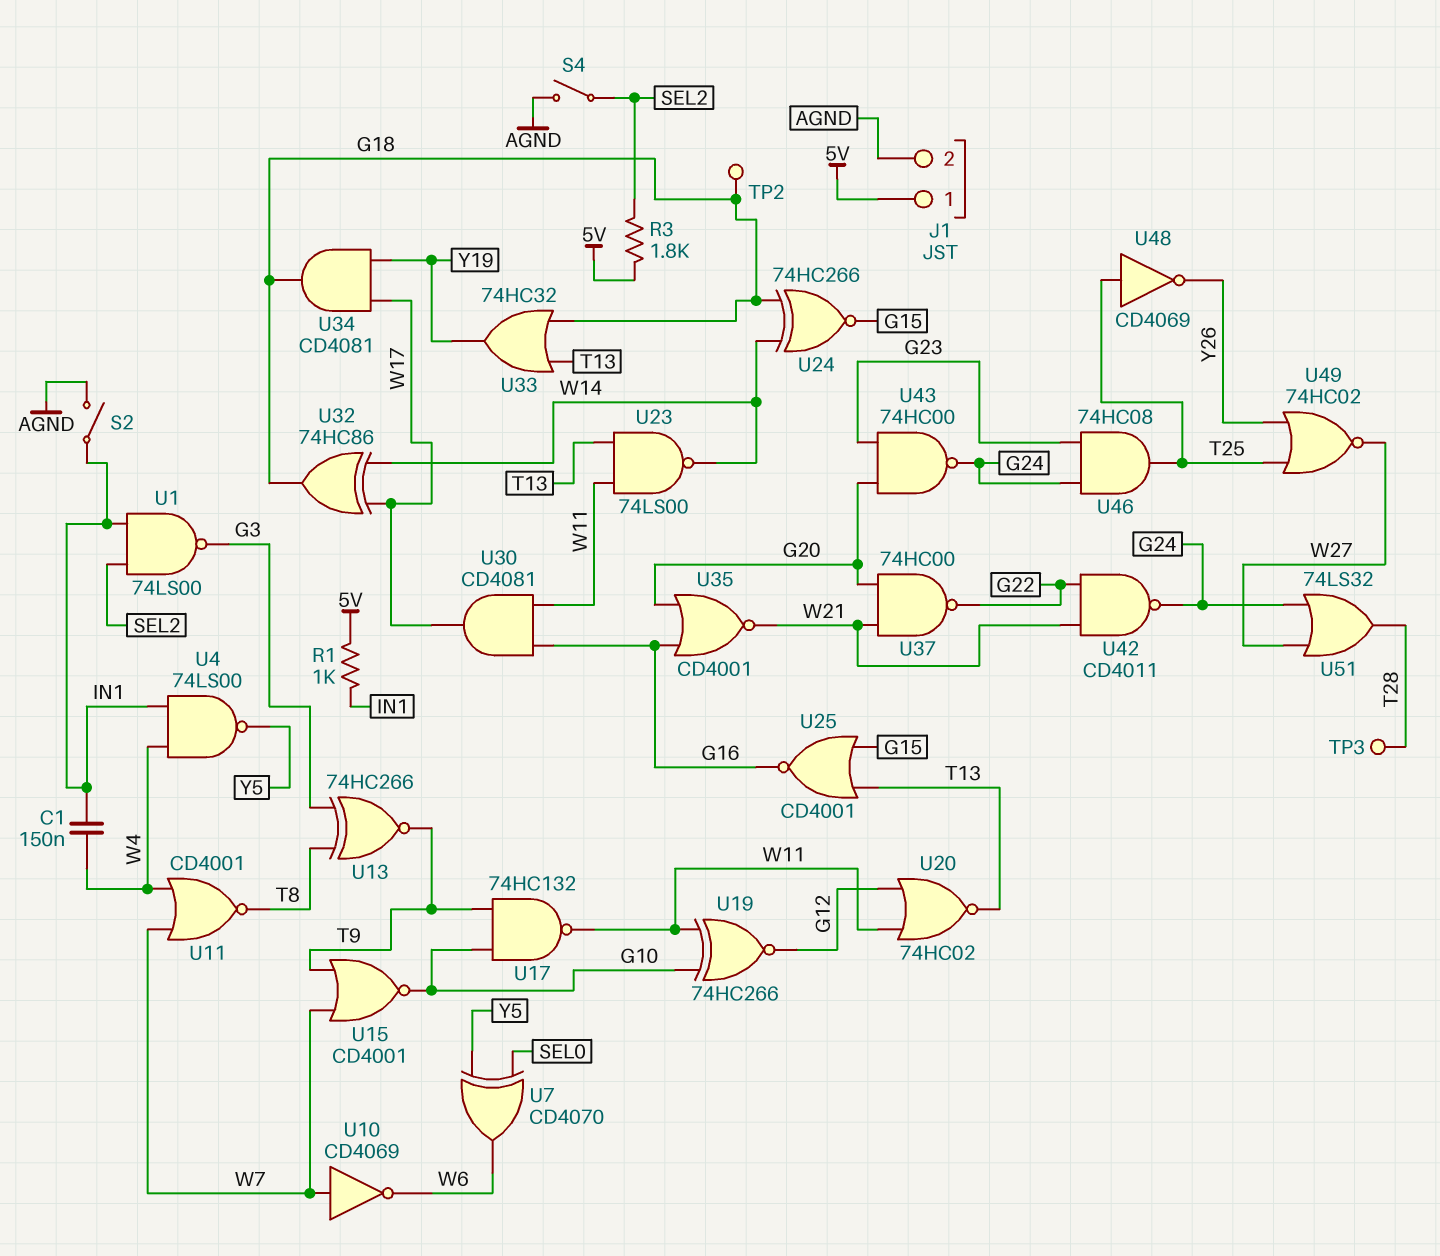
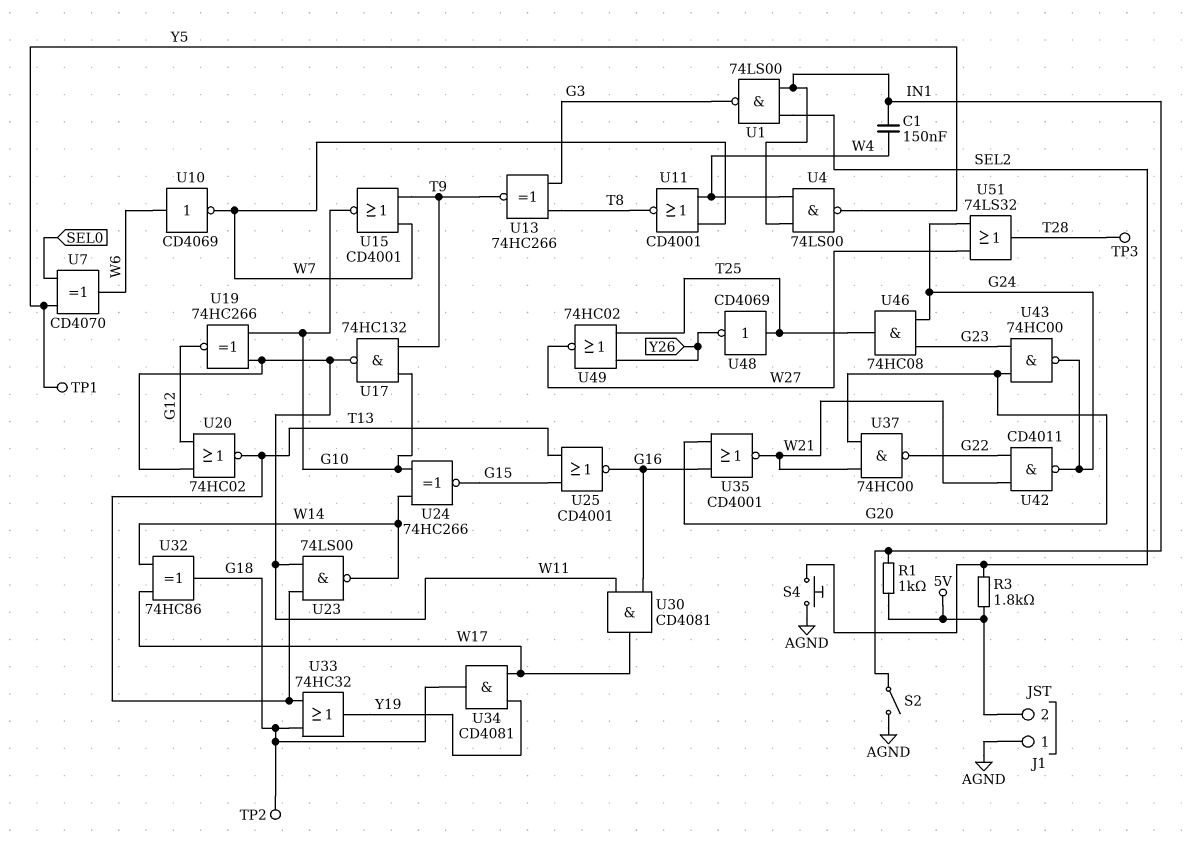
J1 pin 1: 5V -> AGND
J1 pin 2: AGND -> 5V
S4: switch (AGND, SEL2) -> button (AGND, SEL2)
TP1: none -> test point (Y5)
U10: NOT CD4069 (in W7, out W6) -> NOT CD4069 (in W6, out W7)
U24: XNOR 74HC266 (in G18, in W14, out G15) -> XNOR 74HC266 (in G10, in W14, out G15)

